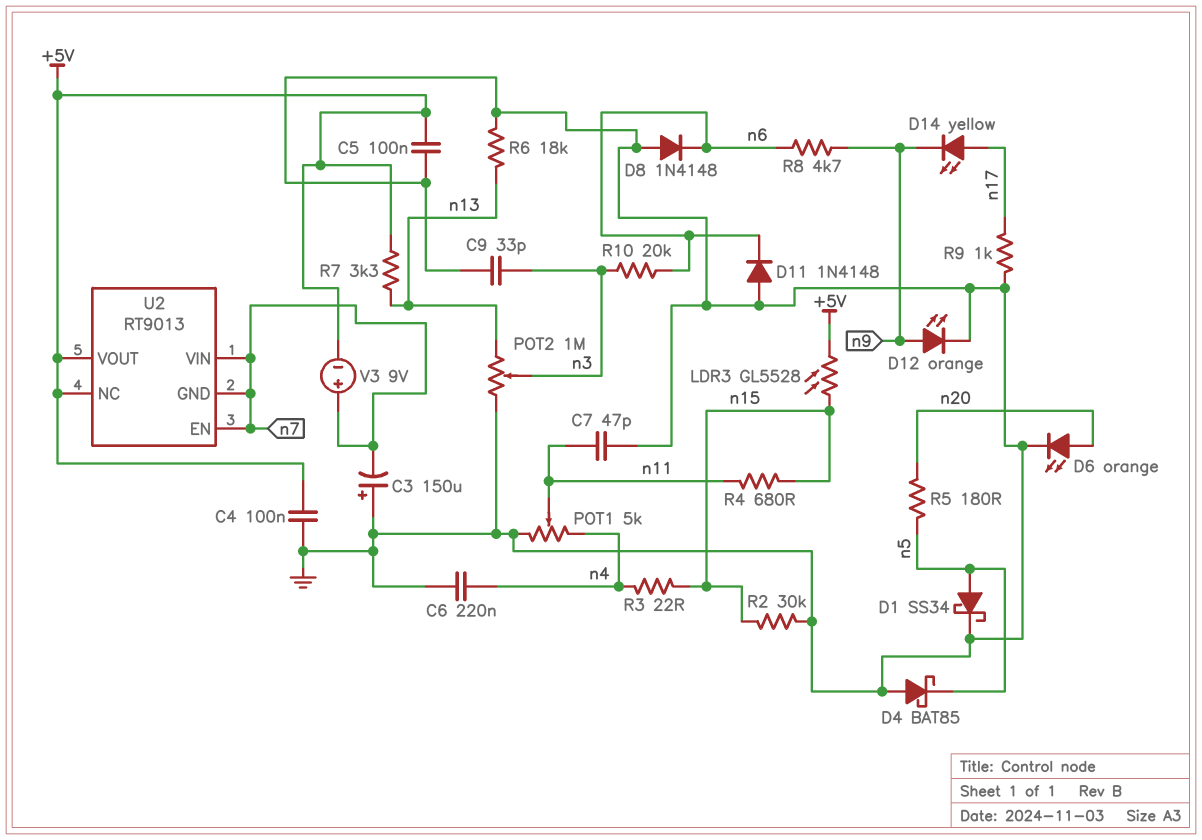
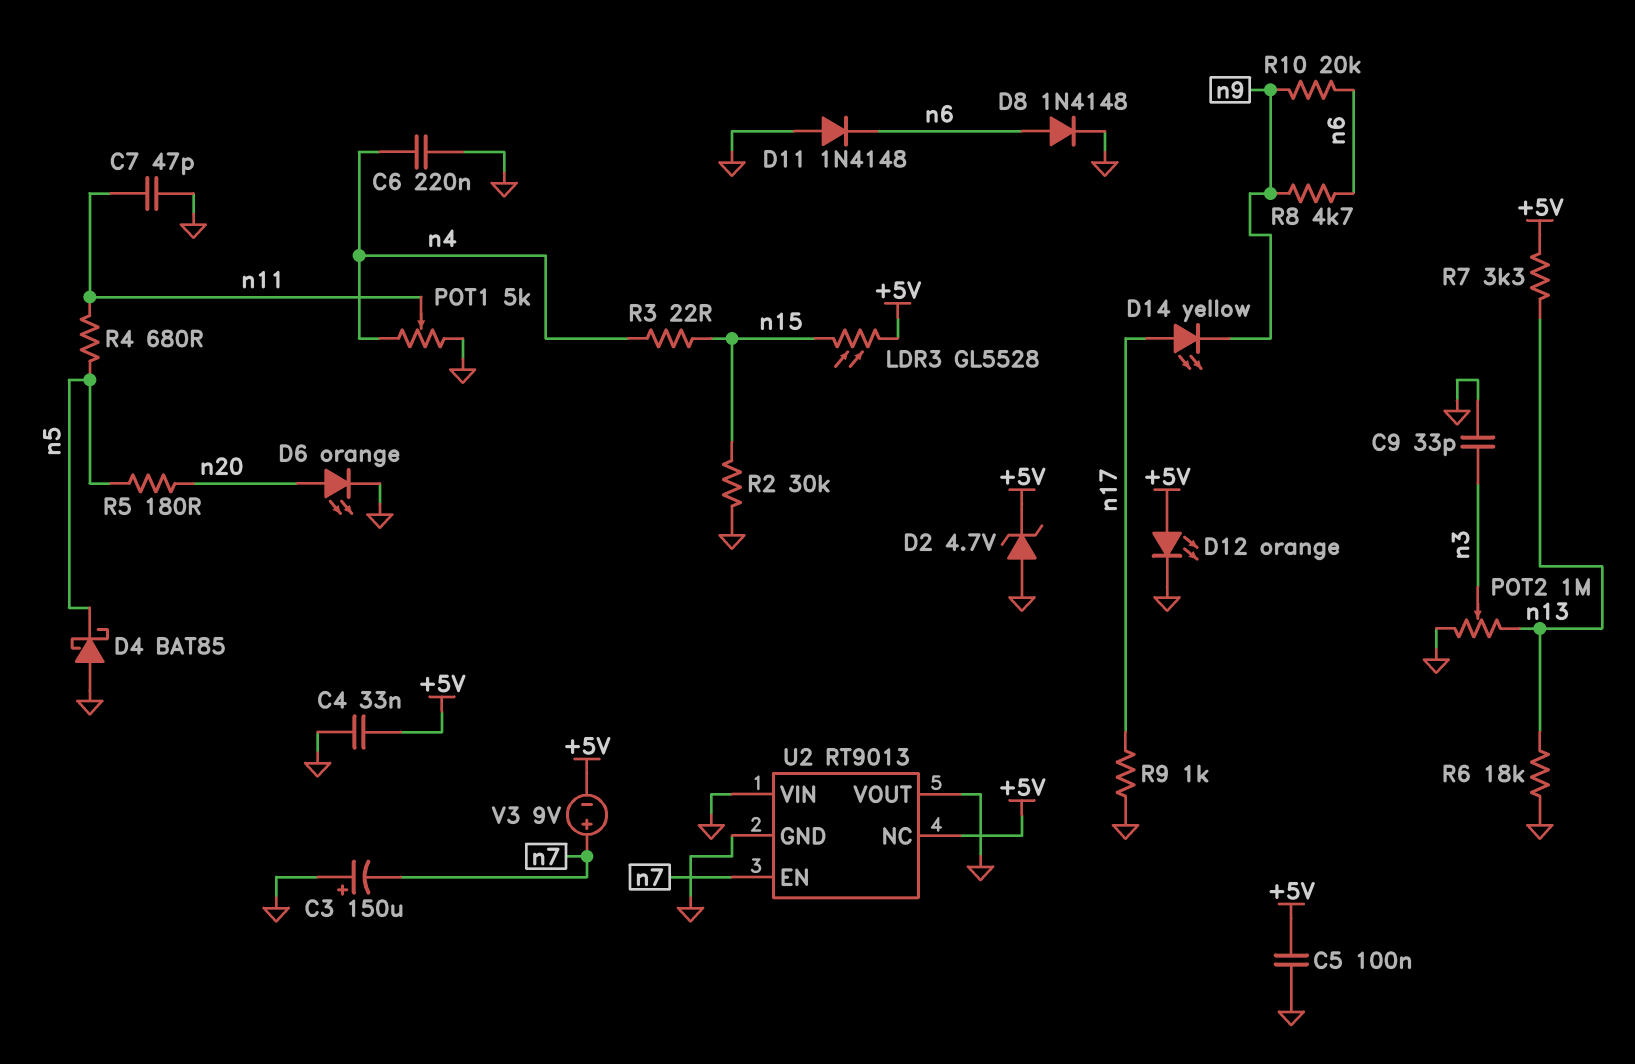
C4: 100nF (+5V, GND) -> 33nF (+5V, GND)
D1: schottky SS34 (A n5, K GND) -> none
D2: none -> zener 4.7V (A GND, K +5V)
D8: diode 1N4148 (A GND, K n6) -> diode 1N4148 (A n6, K GND)
D12: LED orange (A n9, K GND) -> LED orange (A +5V, K GND)
R4: 680 (n11, n15) -> 680 (n5, n11)
R10: 20k (n3, n6) -> 20k (n6, n9)
U2 pin GND: n7 -> GND
U2 pin VIN: n7 -> GND
U2 pin VOUT: +5V -> GND

